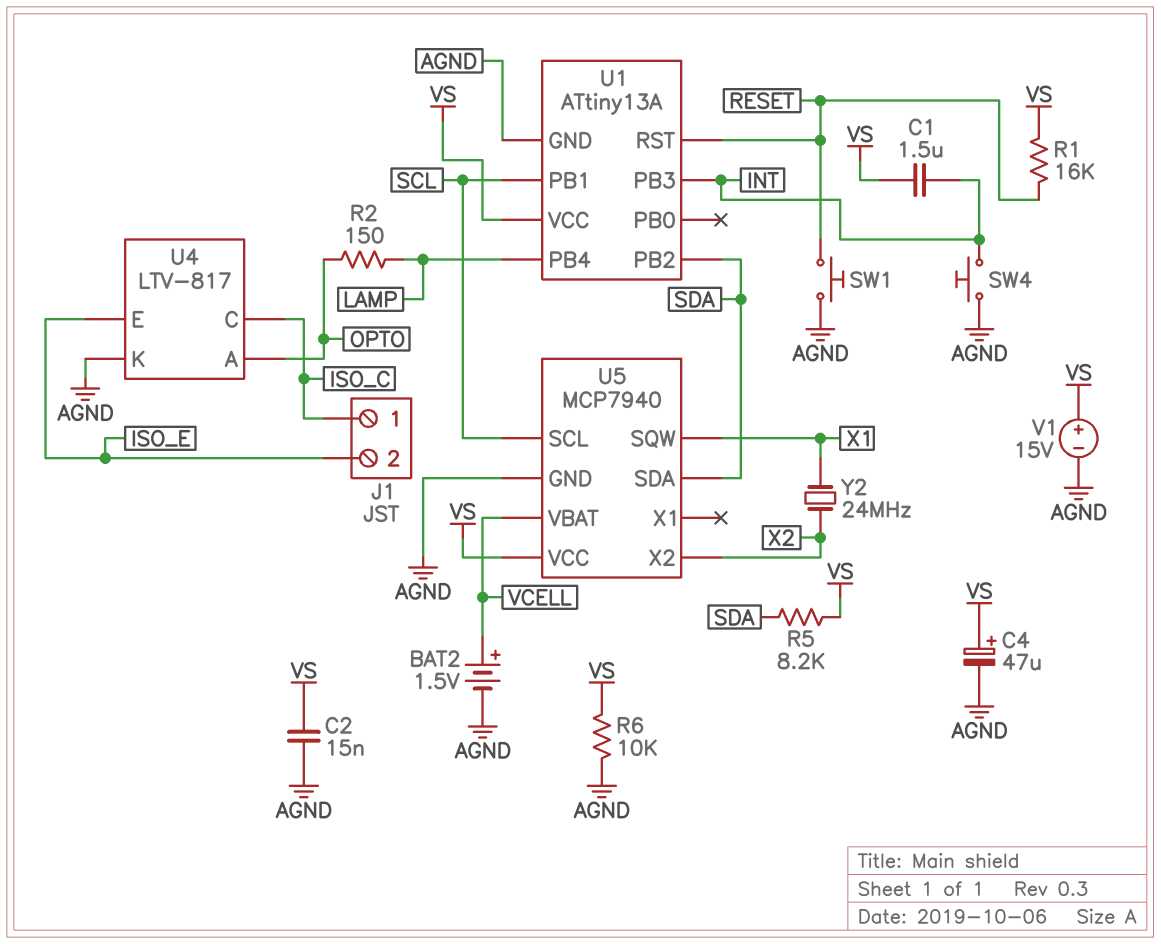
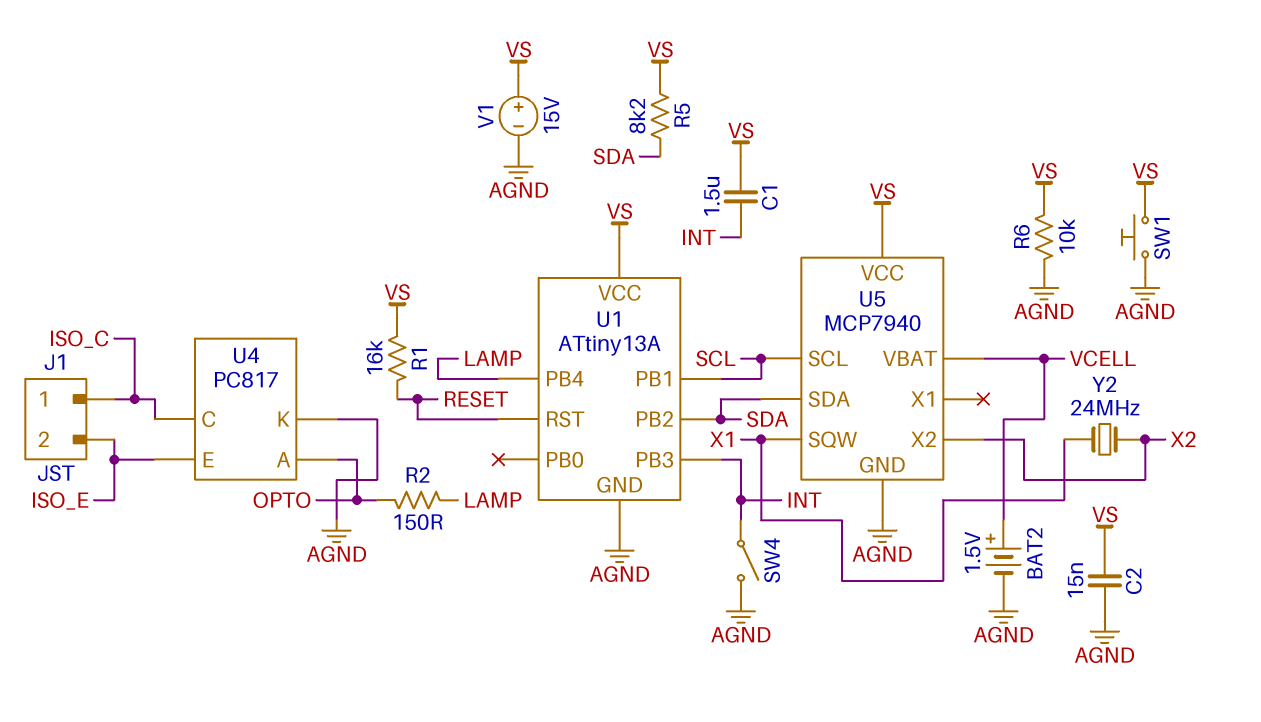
C4: 47uF (plus VS, minus AGND) -> none
SW1: button (AGND, RESET) -> button (AGND, VS)
SW4: button (AGND, INT) -> switch (AGND, INT)
U4: LTV-817 -> PC817

